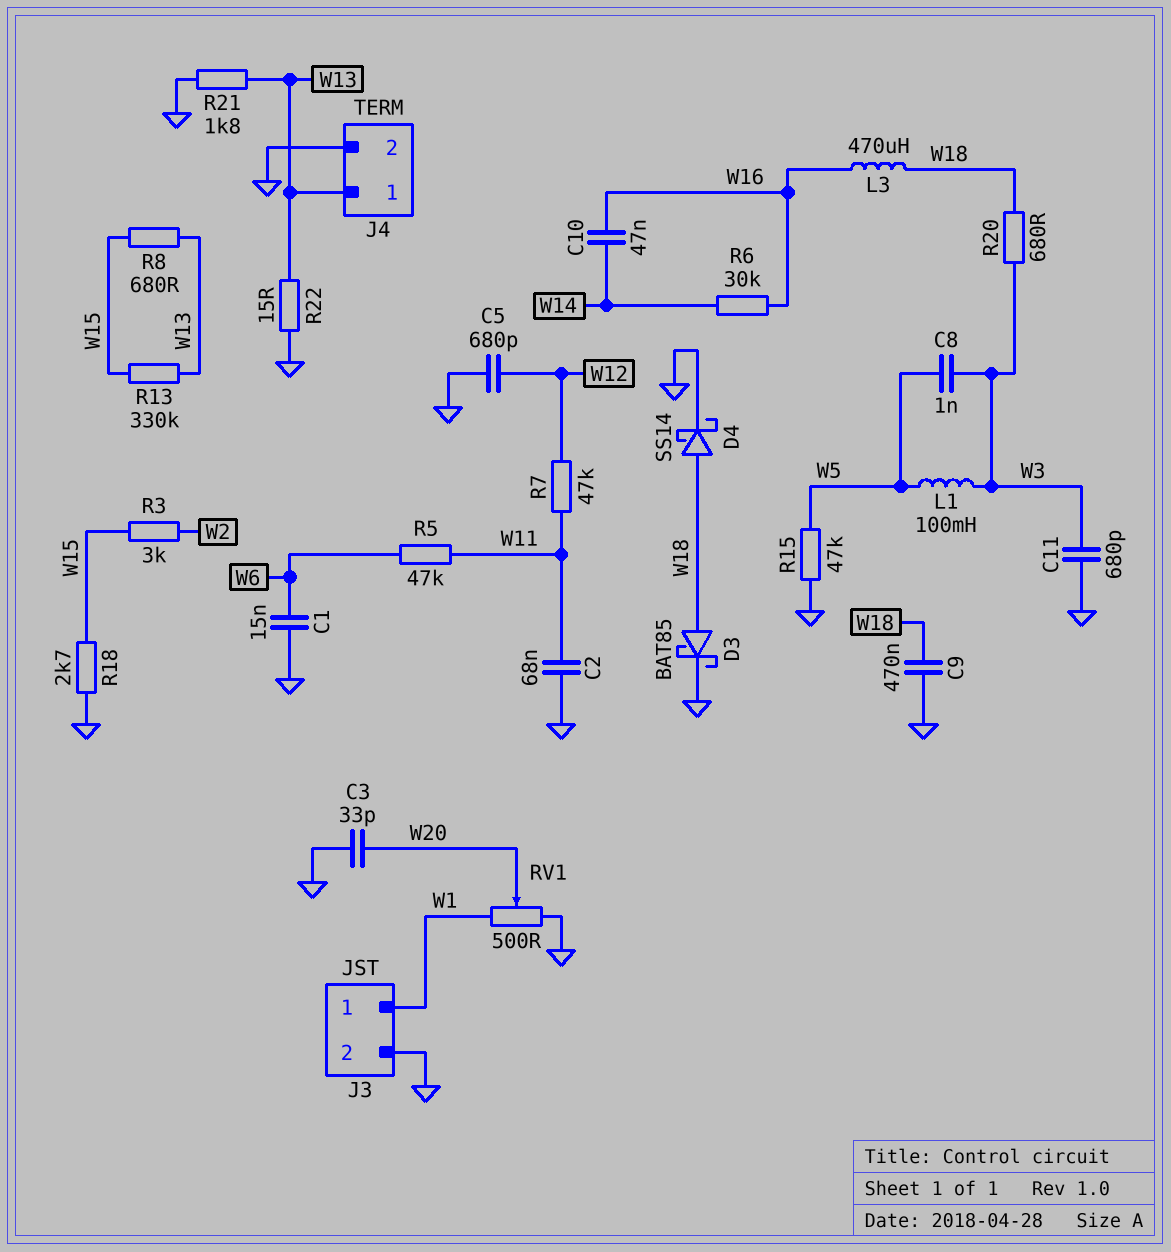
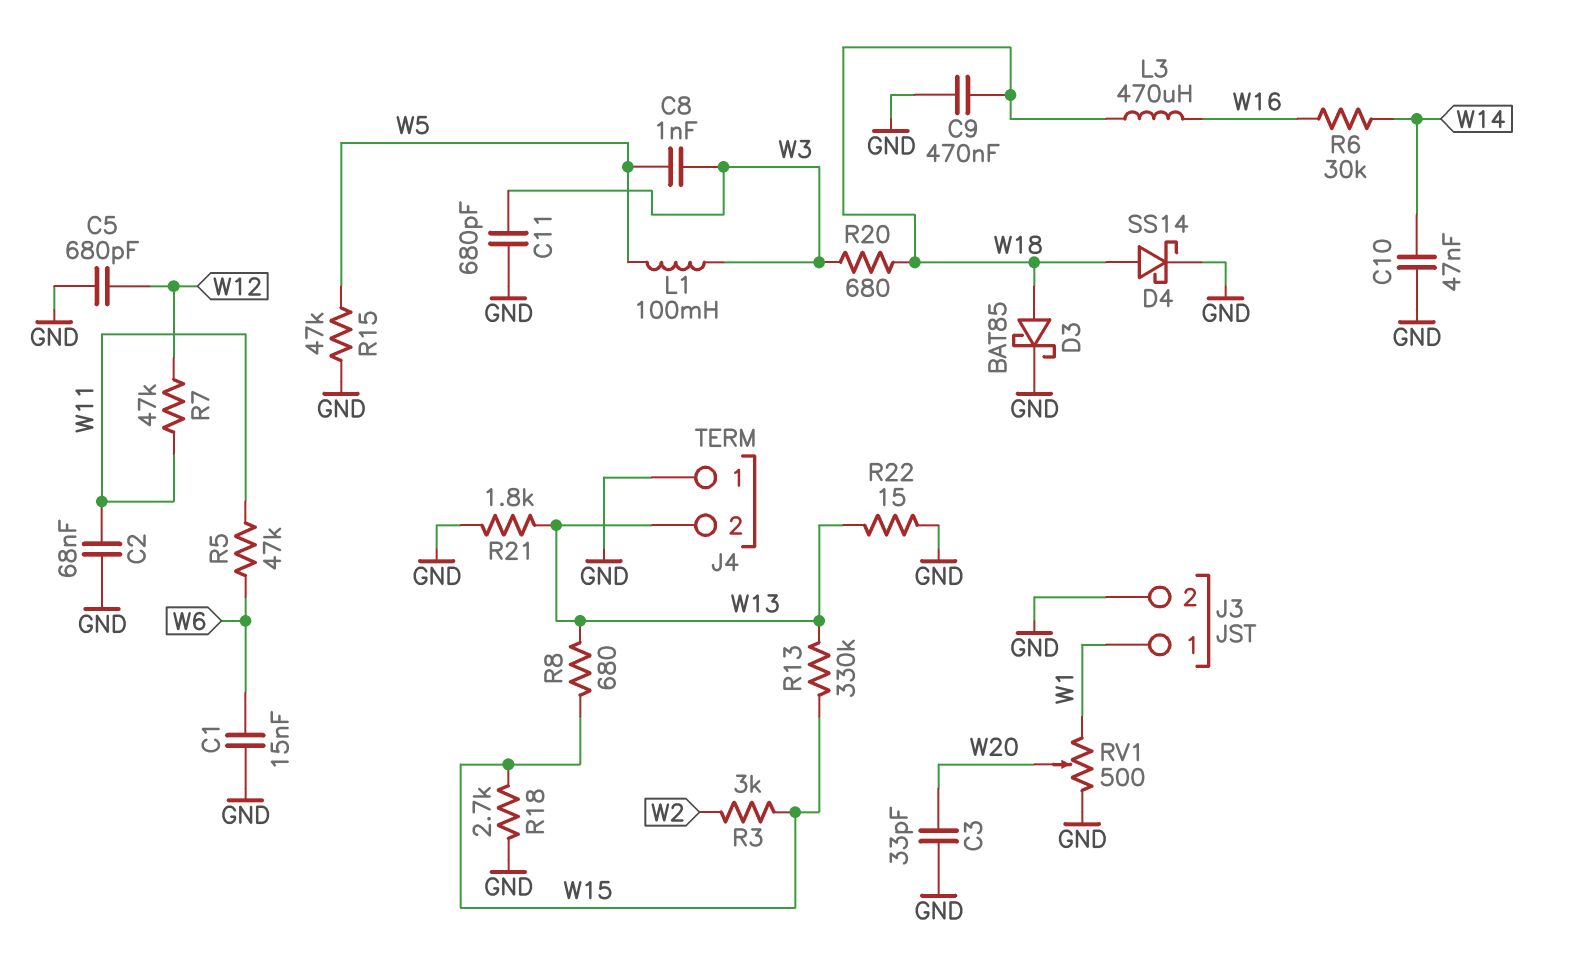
C10: 47nF (W14, W16) -> 47nF (GND, W14)
J4 pin 1: W13 -> GND
J4 pin 2: GND -> W13

